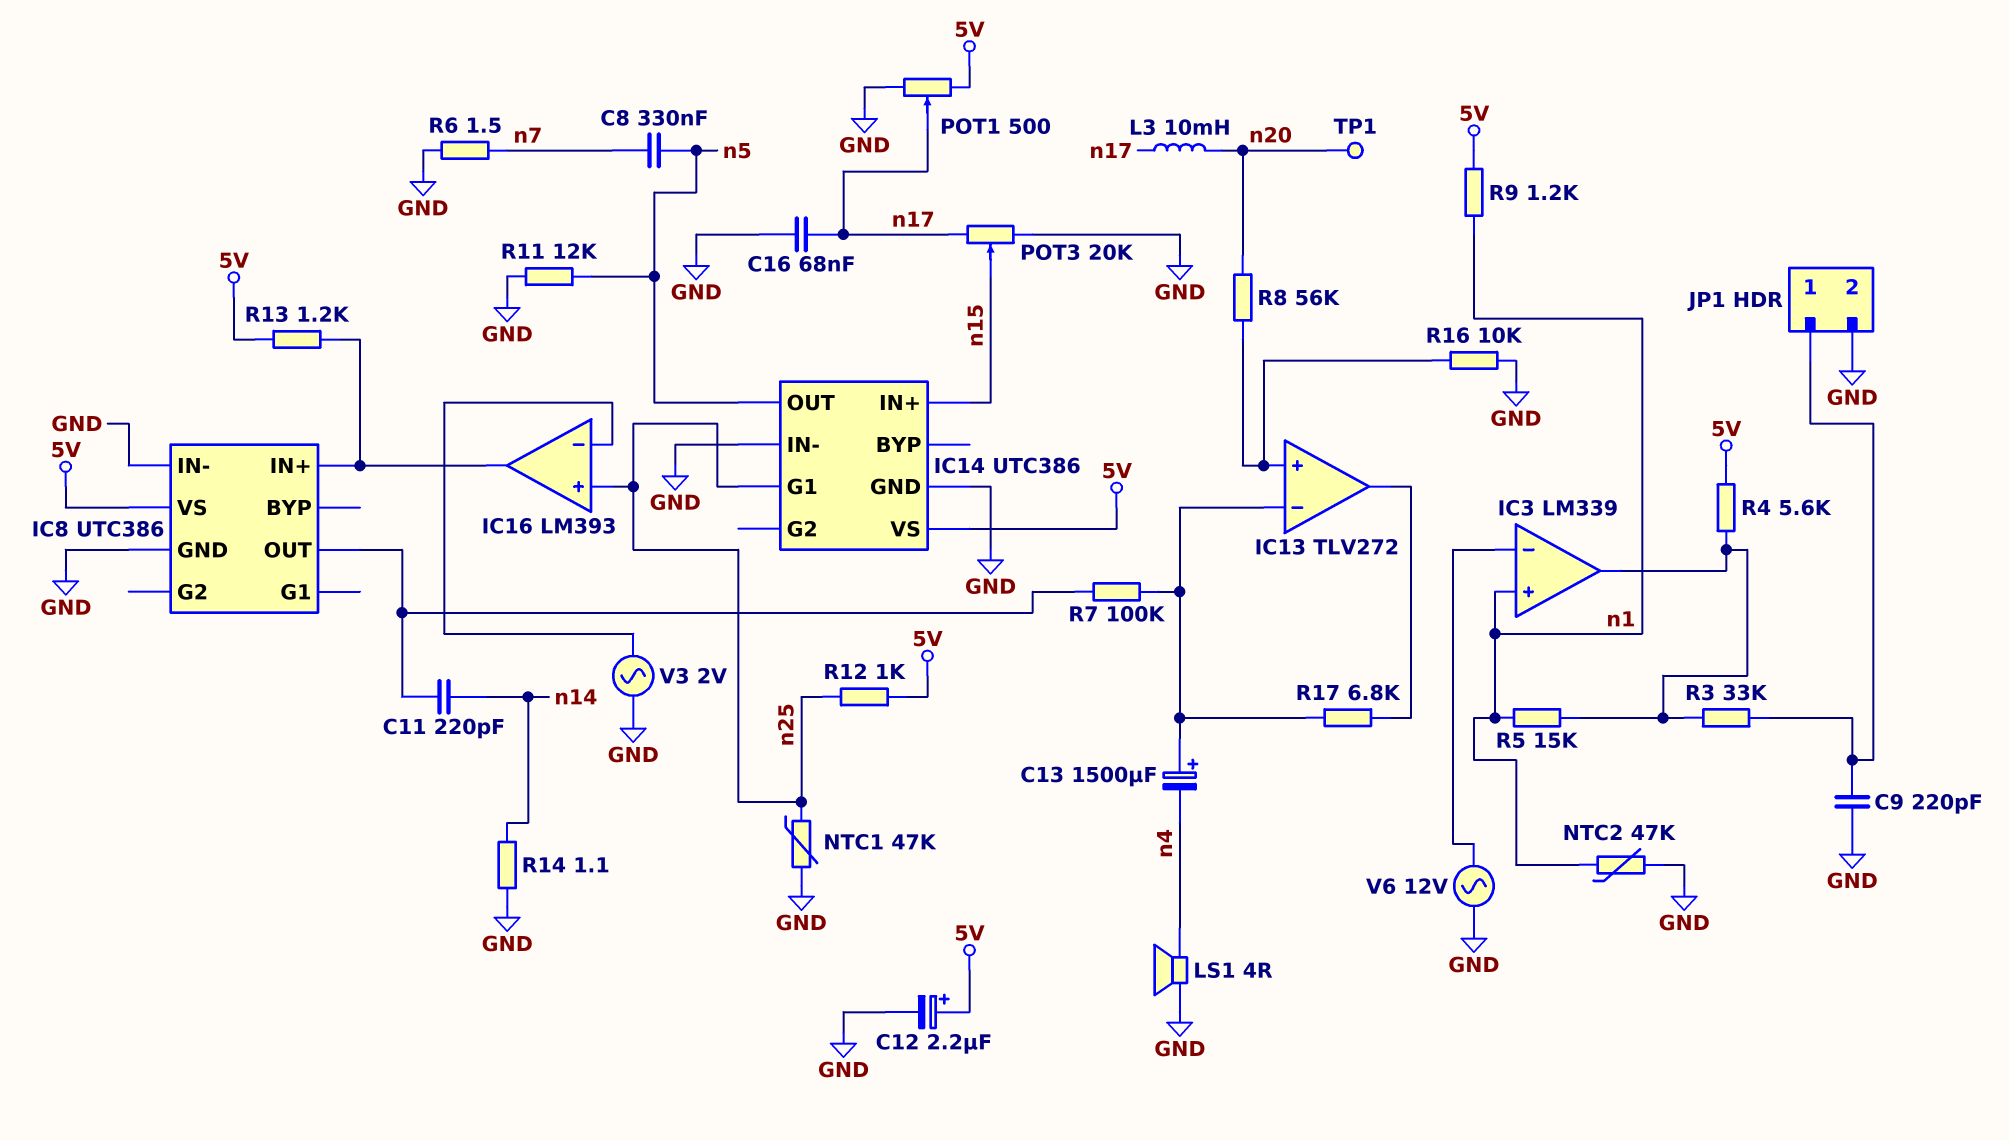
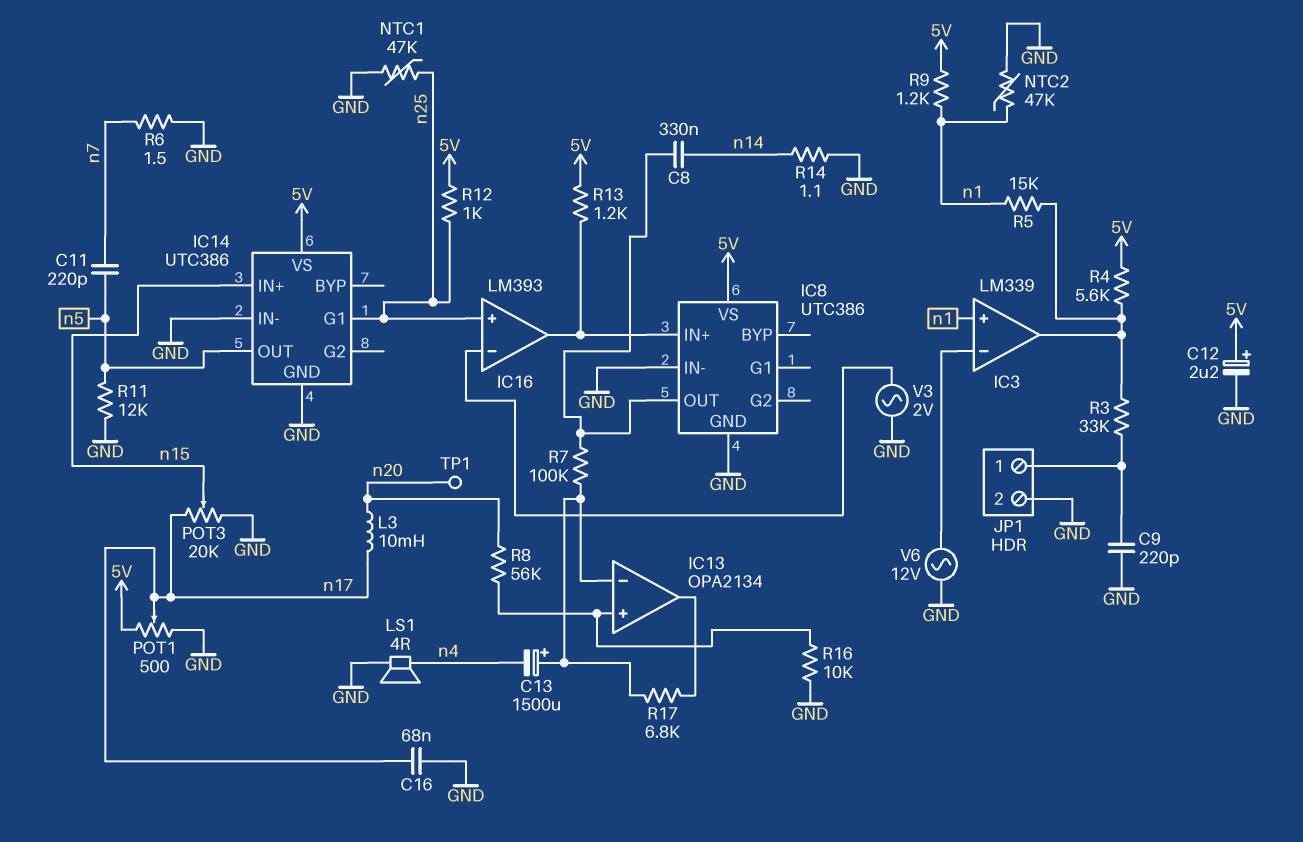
C8: 330nF (n5, n7) -> 330nF (IC8/OUT, n14)
C11: 220pF (IC8/OUT, n14) -> 220pF (n5, n7)
IC13: TLV272 -> OPA2134

